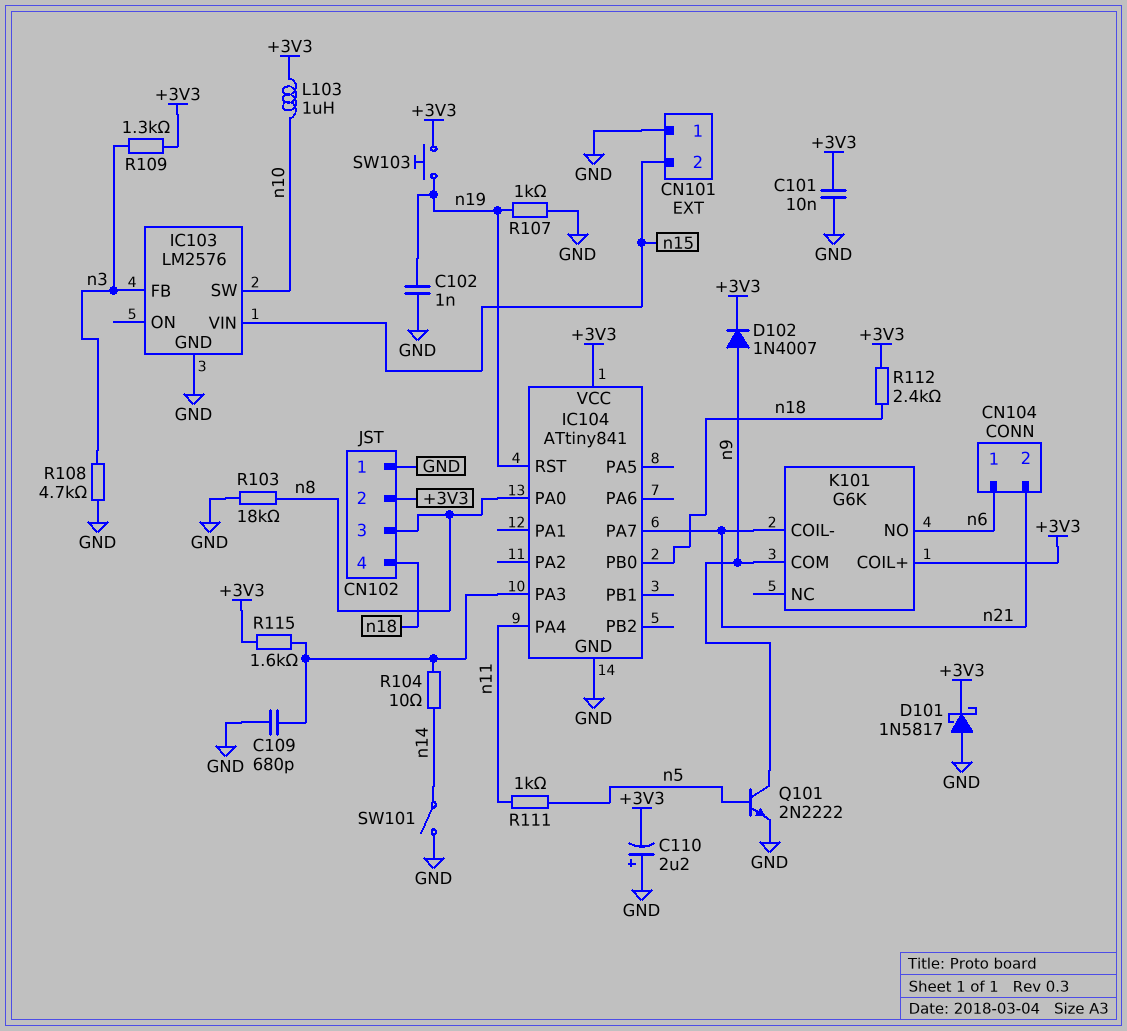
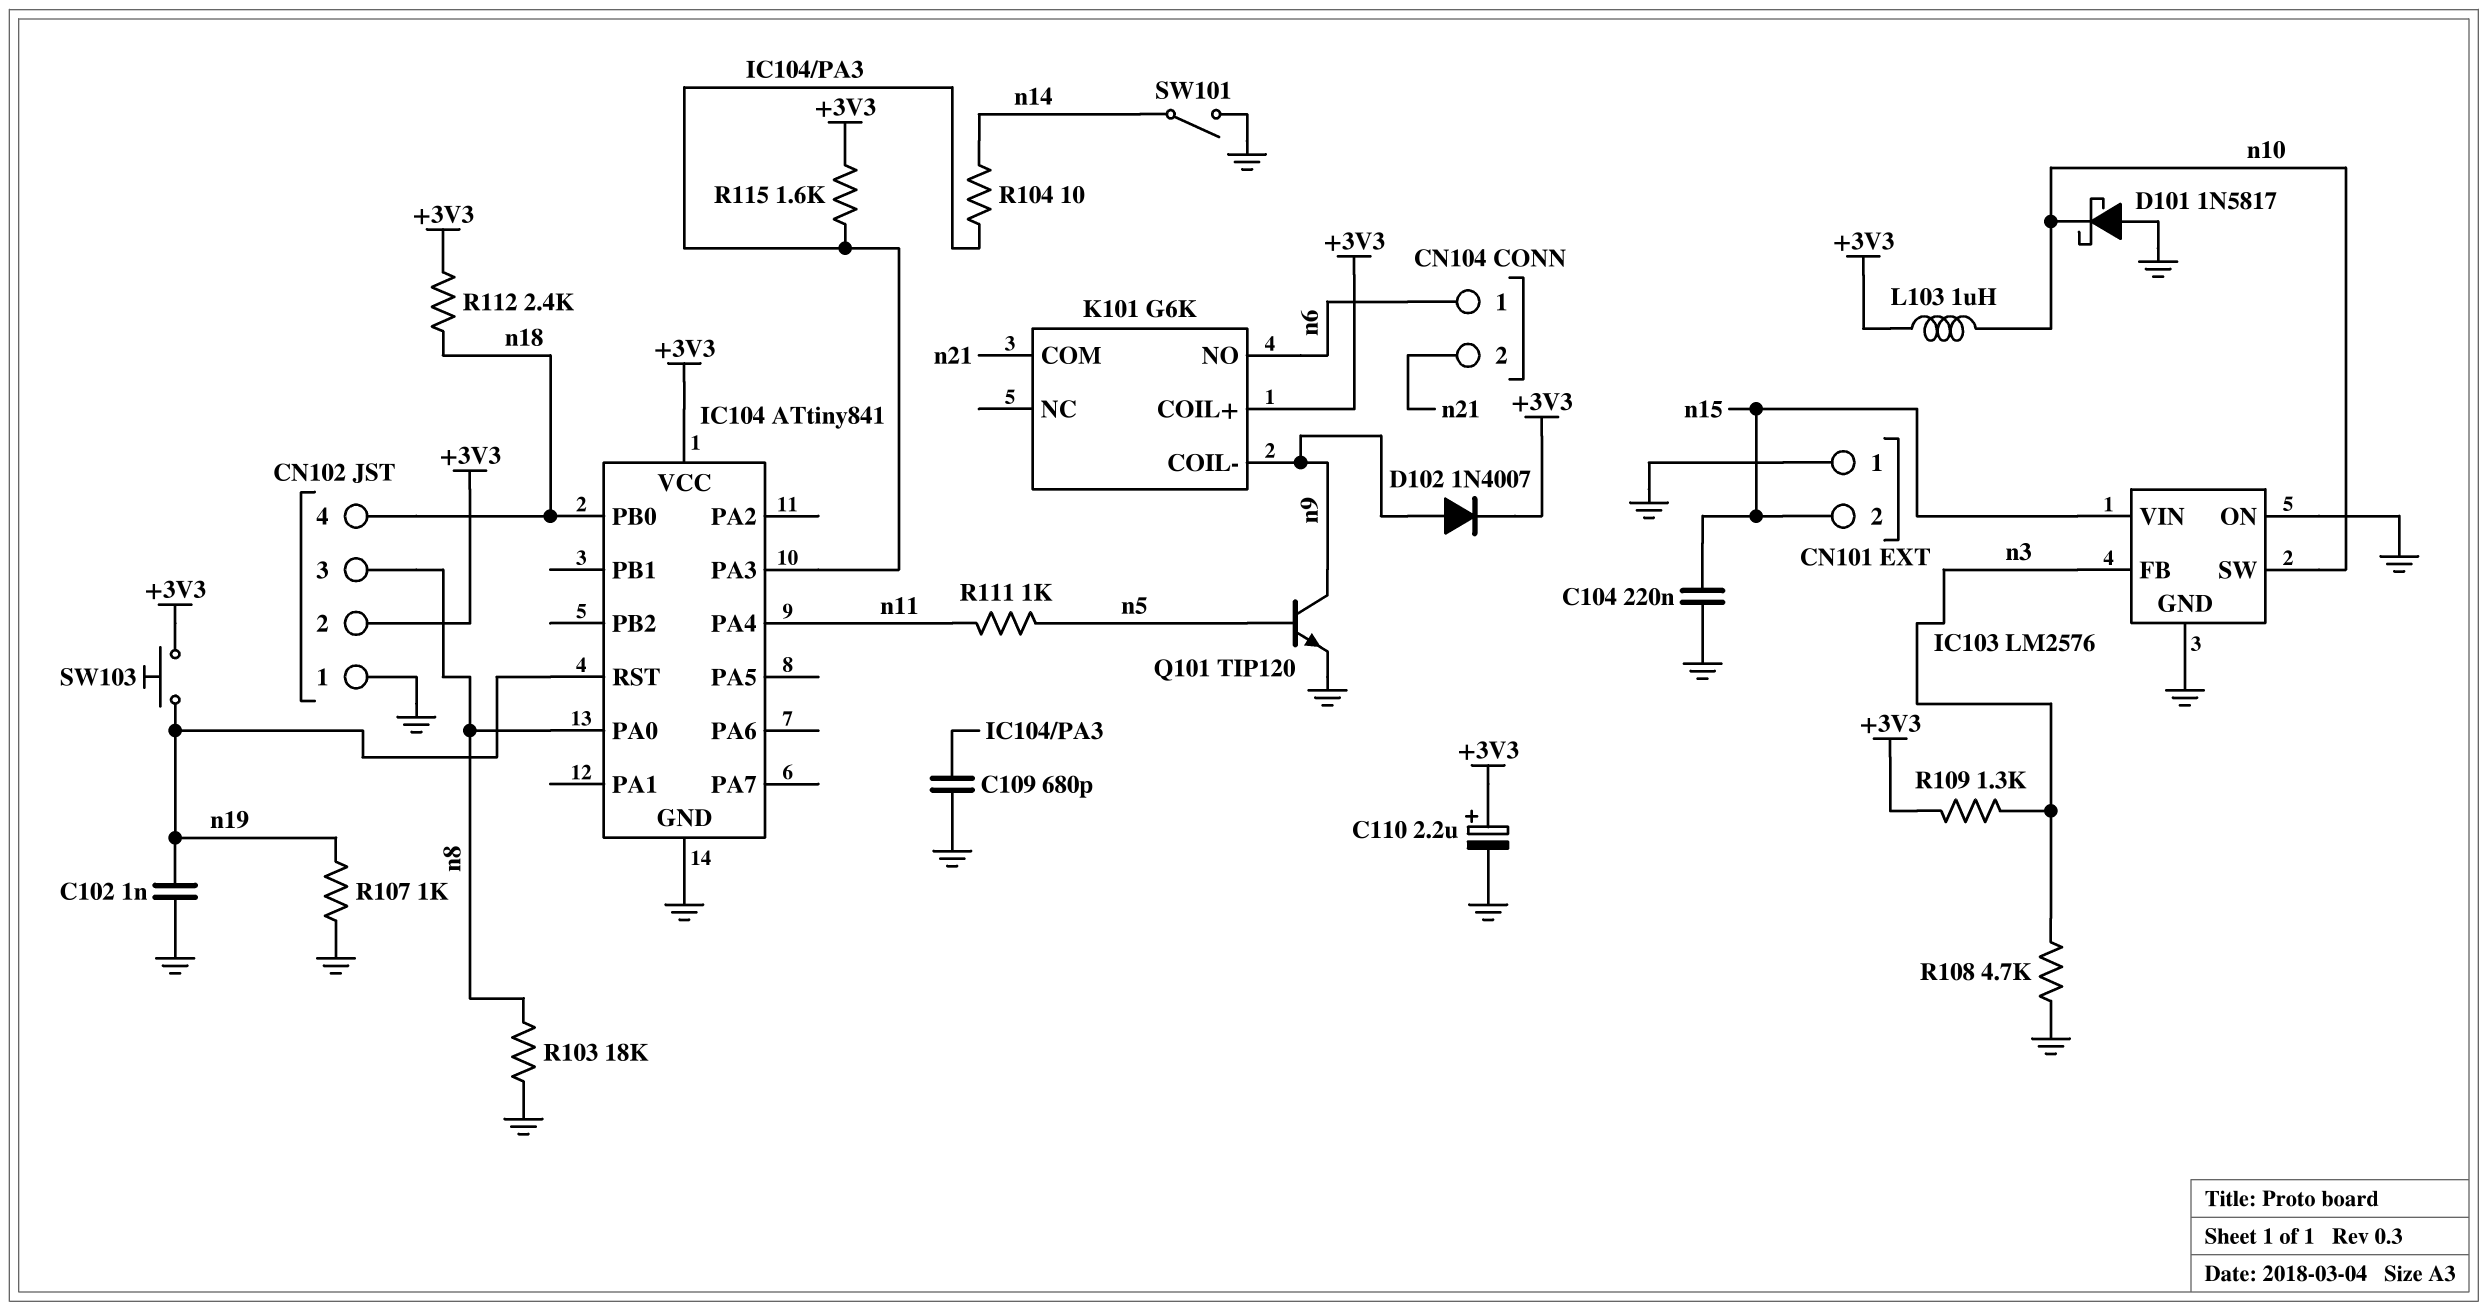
C101: 10nF (+3V3, GND) -> none
C104: none -> 220nF (GND, n15)
C110: 2.2uF (plus GND, minus +3V3) -> 2.2uF (plus +3V3, minus GND)
D101: schottky 1N5817 (A GND, K +3V3) -> schottky 1N5817 (A GND, K n10)
IC103 pin ON: none -> GND
IC104 pin PA7: n21 -> none
K101 pin COIL-: n21 -> n9
K101 pin COM: n9 -> n21
Q101: NPN 2N2222 (B n5, C n9, E GND) -> NPN TIP120 (B n5, C n9, E GND)

